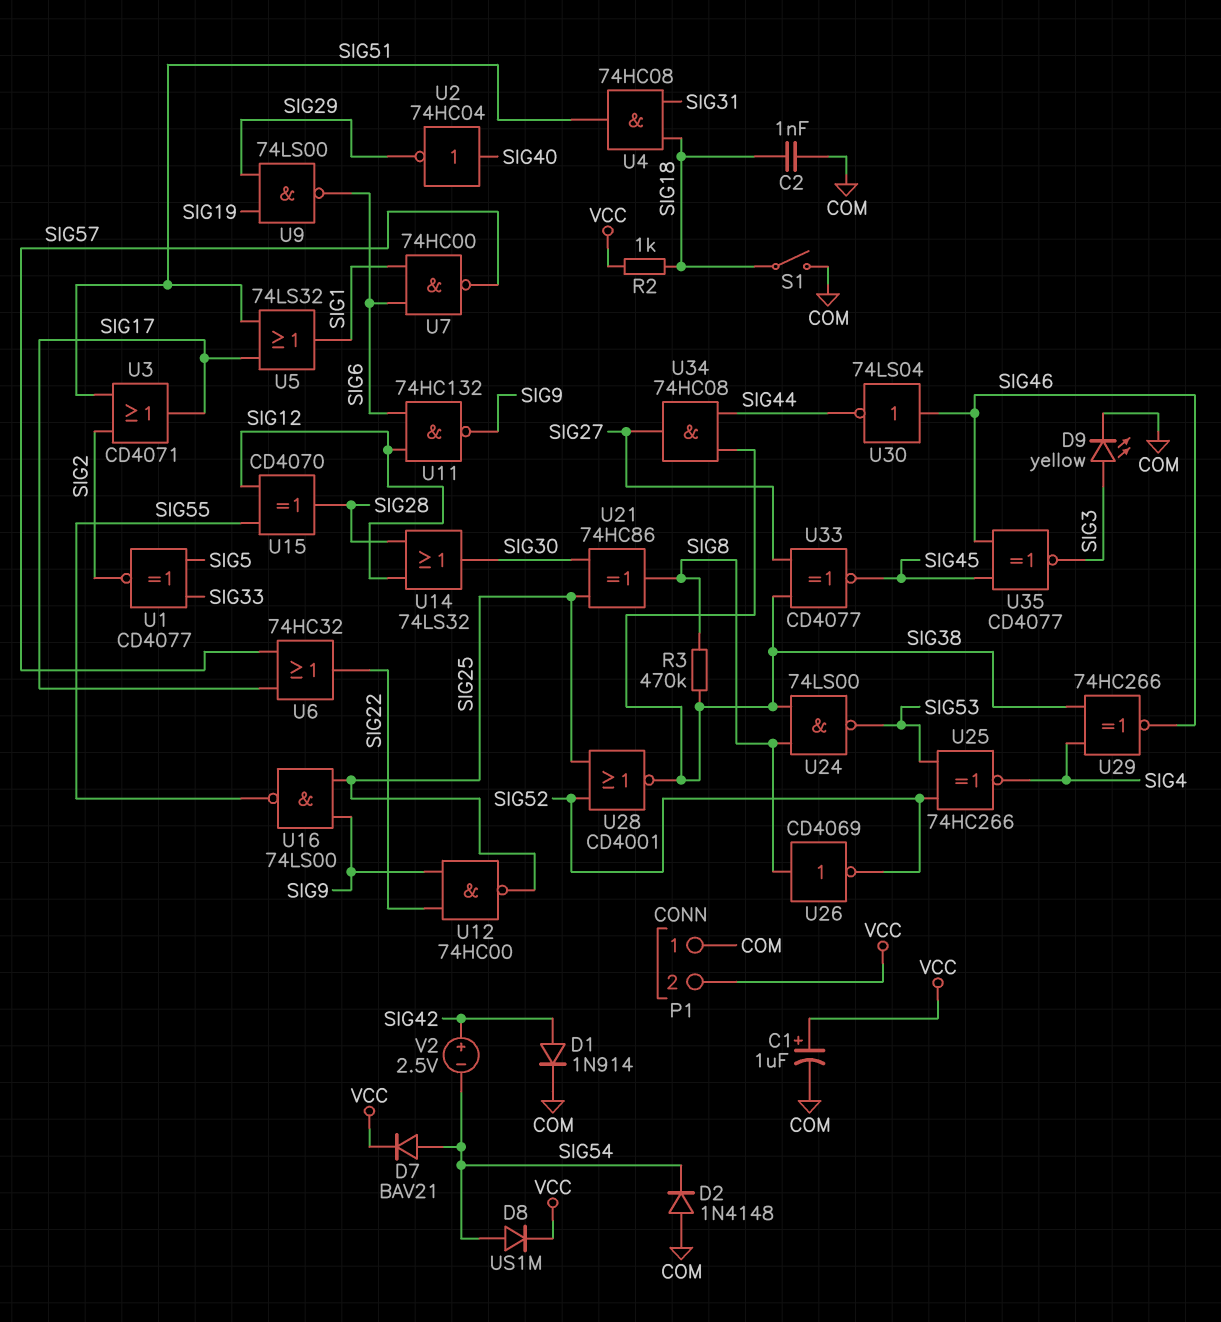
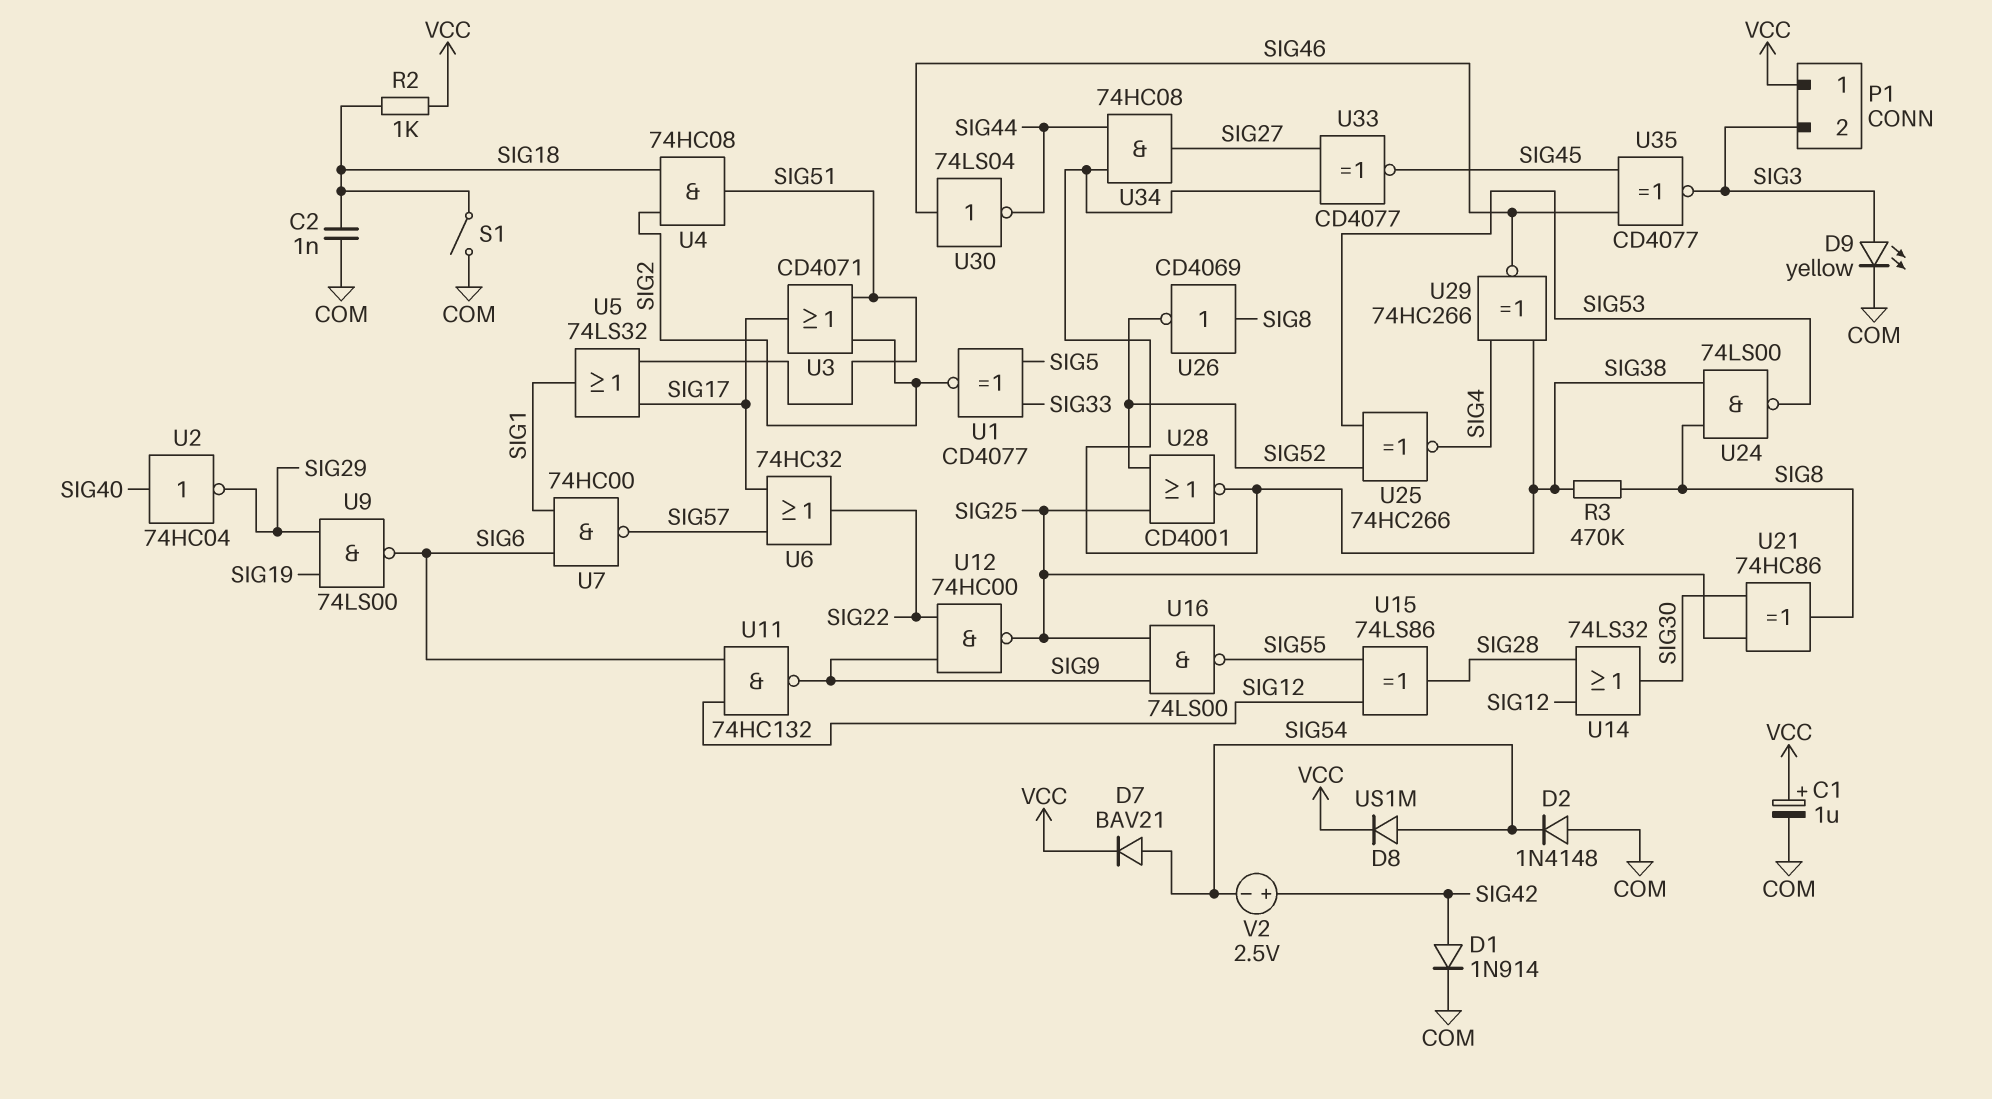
P1 pin 1: COM -> VCC
P1 pin 2: VCC -> SIG3
U4: AND 74HC08 (in SIG18, in SIG31, out SIG51) -> AND 74HC08 (in SIG2, in SIG18, out SIG51)
U15: XOR CD4070 (in SIG12, in SIG55, out SIG28) -> XOR 74LS86 (in SIG12, in SIG55, out SIG28)

